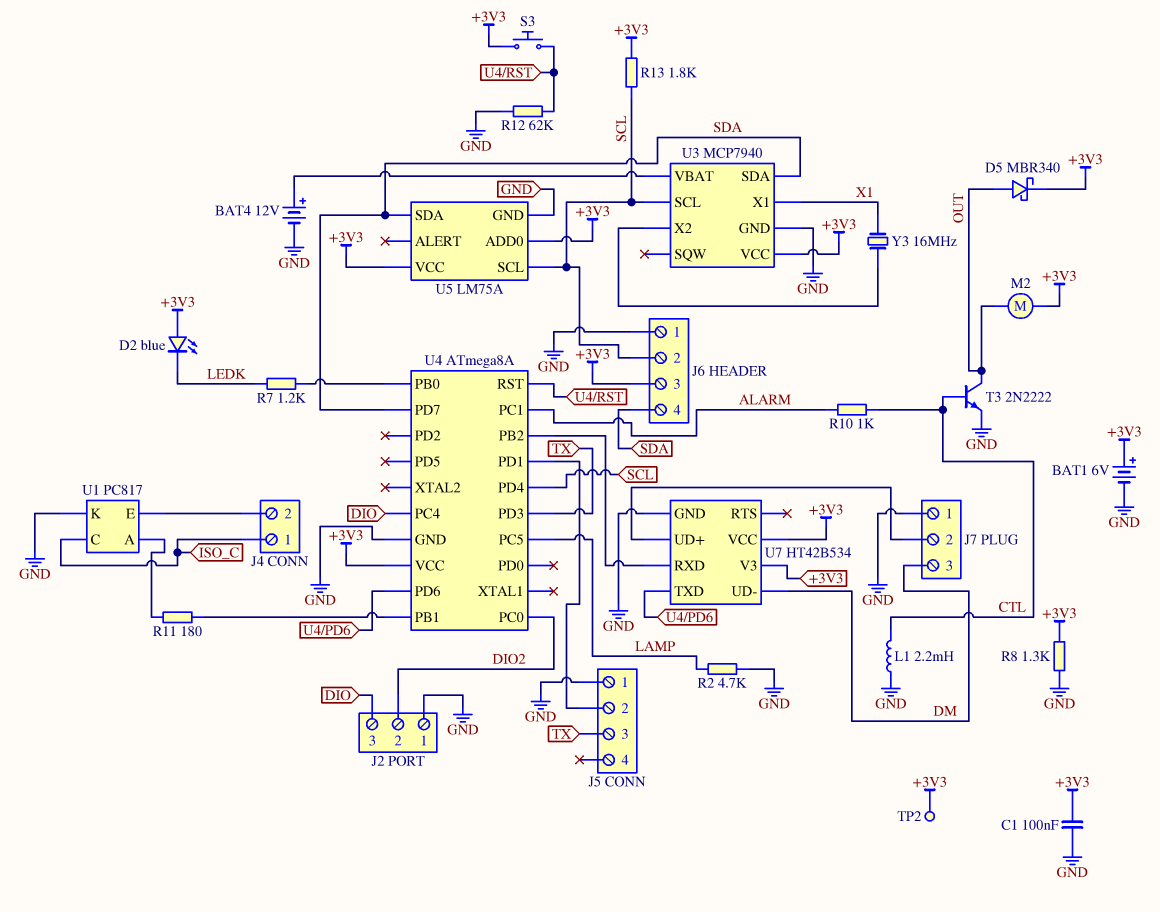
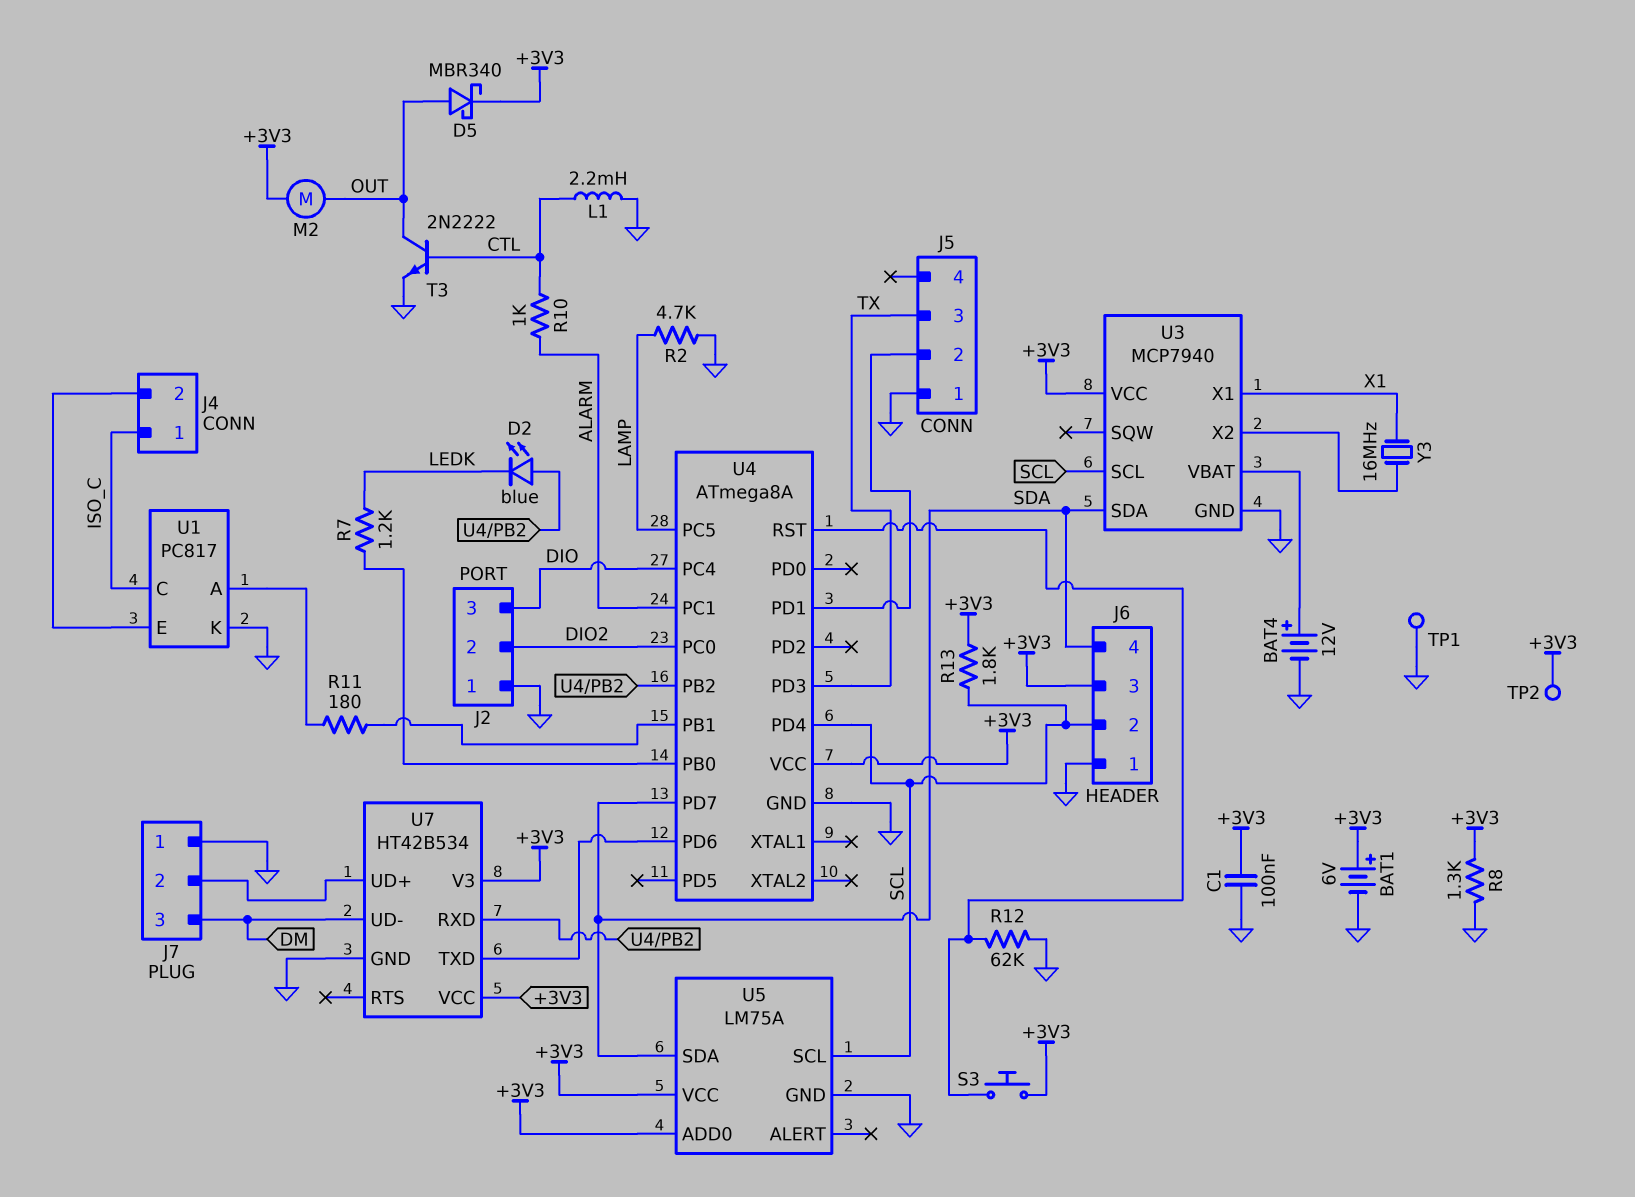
D2: LED blue (A +3V3, K LEDK) -> LED blue (A U4/PB2, K LEDK)
TP1: none -> test point (GND)

